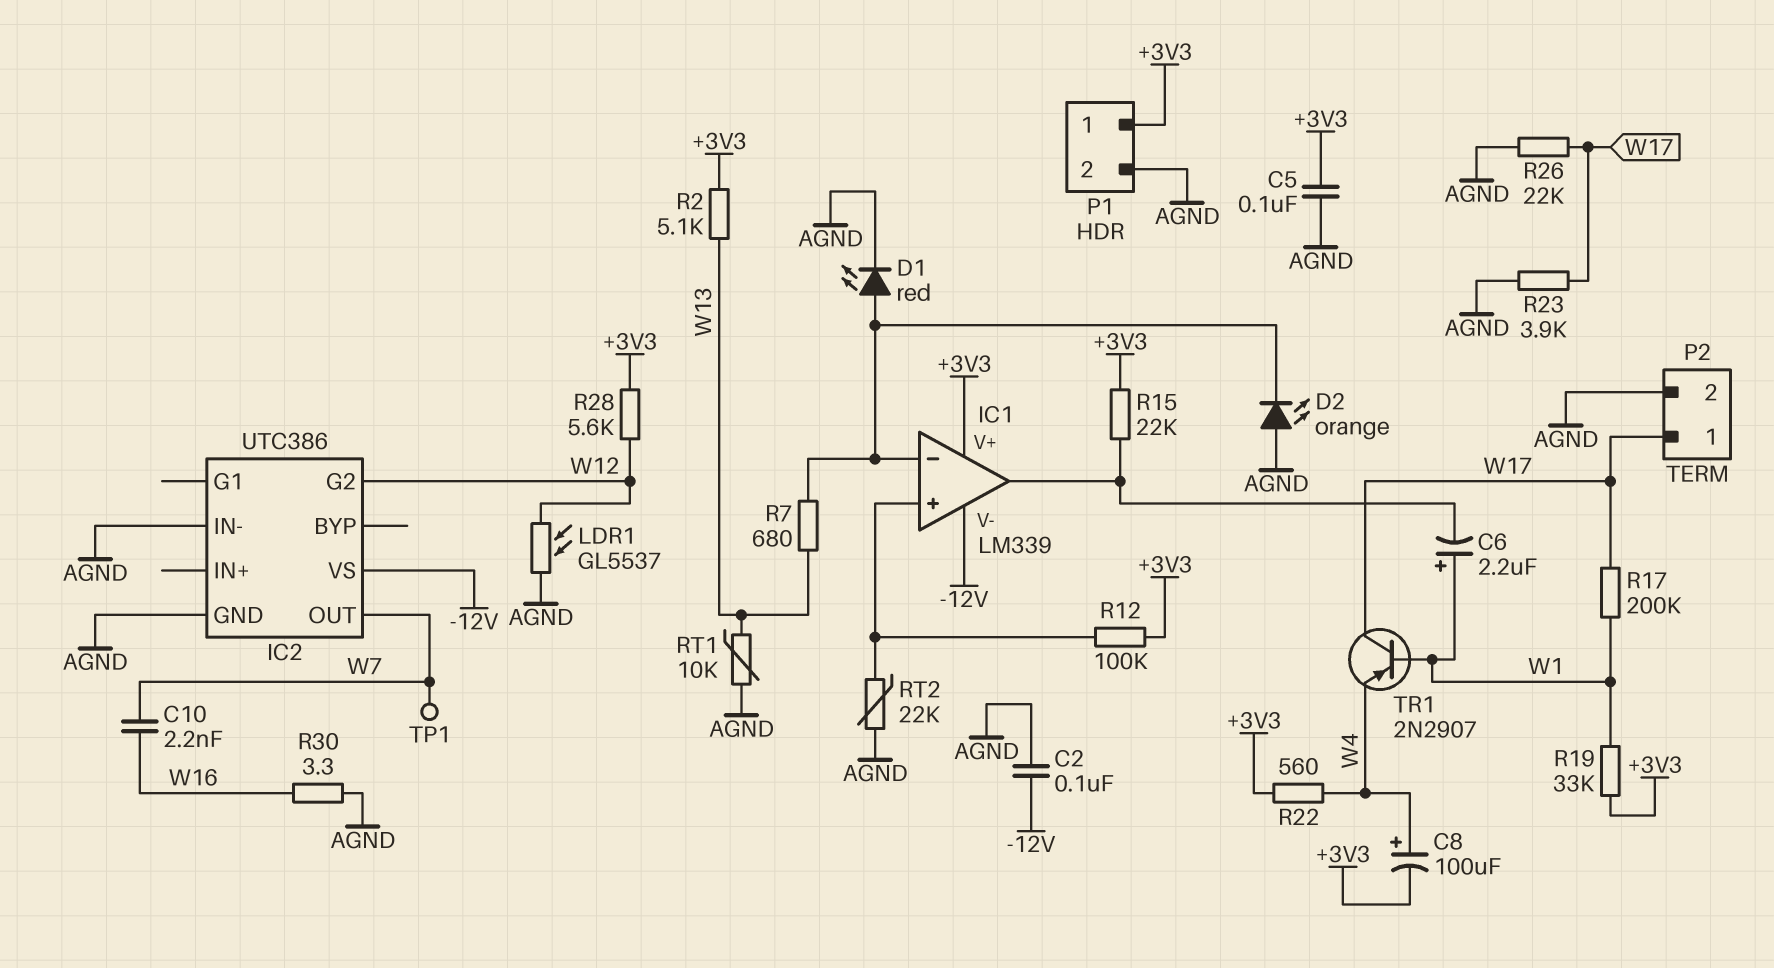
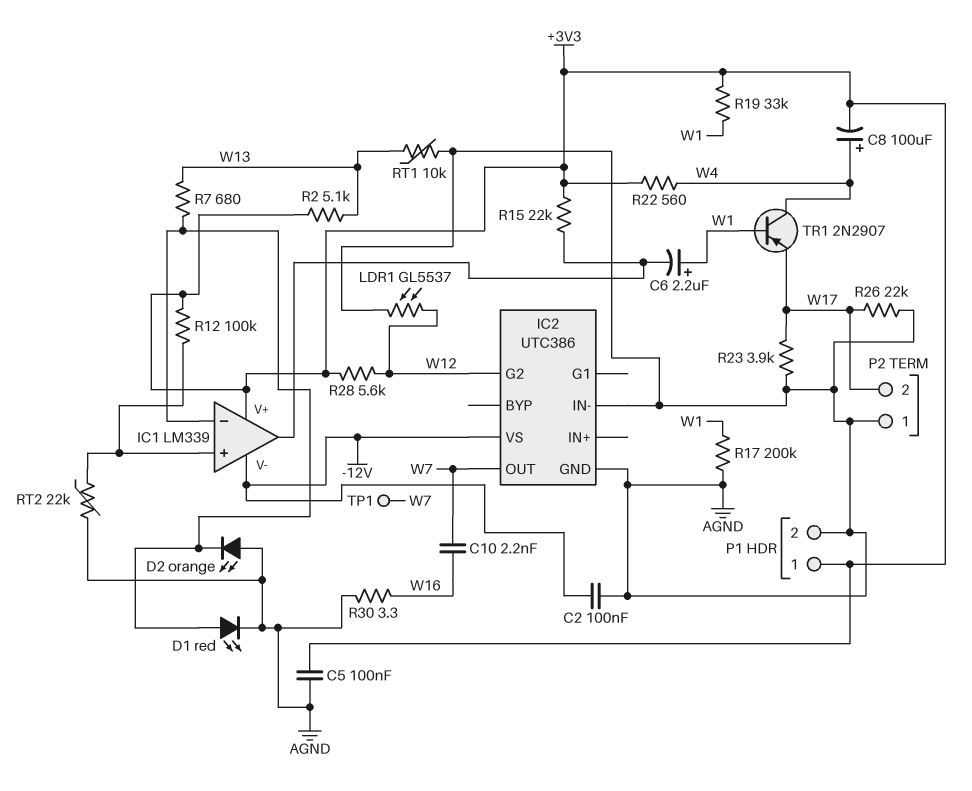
P2 pin 1: W17 -> AGND
P2 pin 2: AGND -> W17
R17: 200k (W1, W17) -> 200k (AGND, W1)
TR1: PNP 2N2907 (B W1, C W17, E W4) -> PNP 2N2907 (B W1, C W4, E W17)

